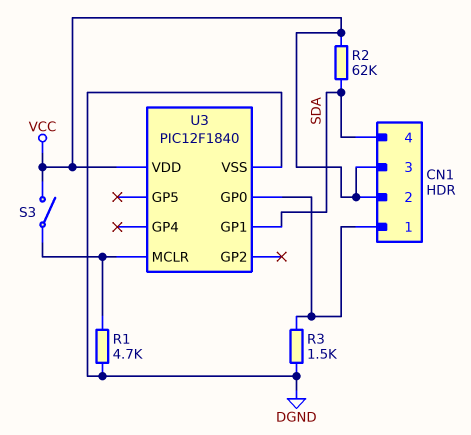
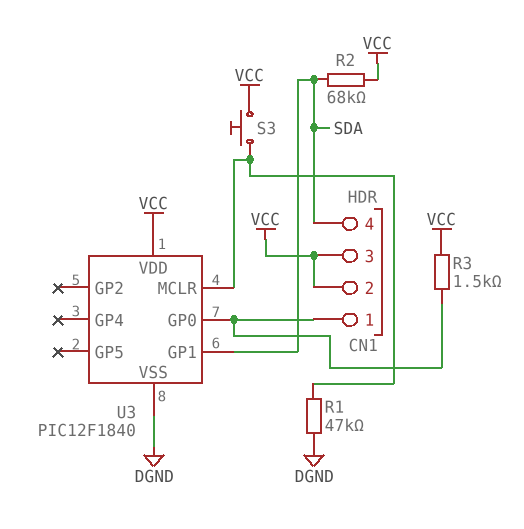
R1: 4.7k (DGND, U3/MCLR) -> 47k (DGND, U3/MCLR)
R2: 62k (SDA, VCC) -> 68k (SDA, VCC)
R3: 1.5k (CN1/1, DGND) -> 1.5k (CN1/1, VCC)
S3: switch (U3/MCLR, VCC) -> button (U3/MCLR, VCC)

